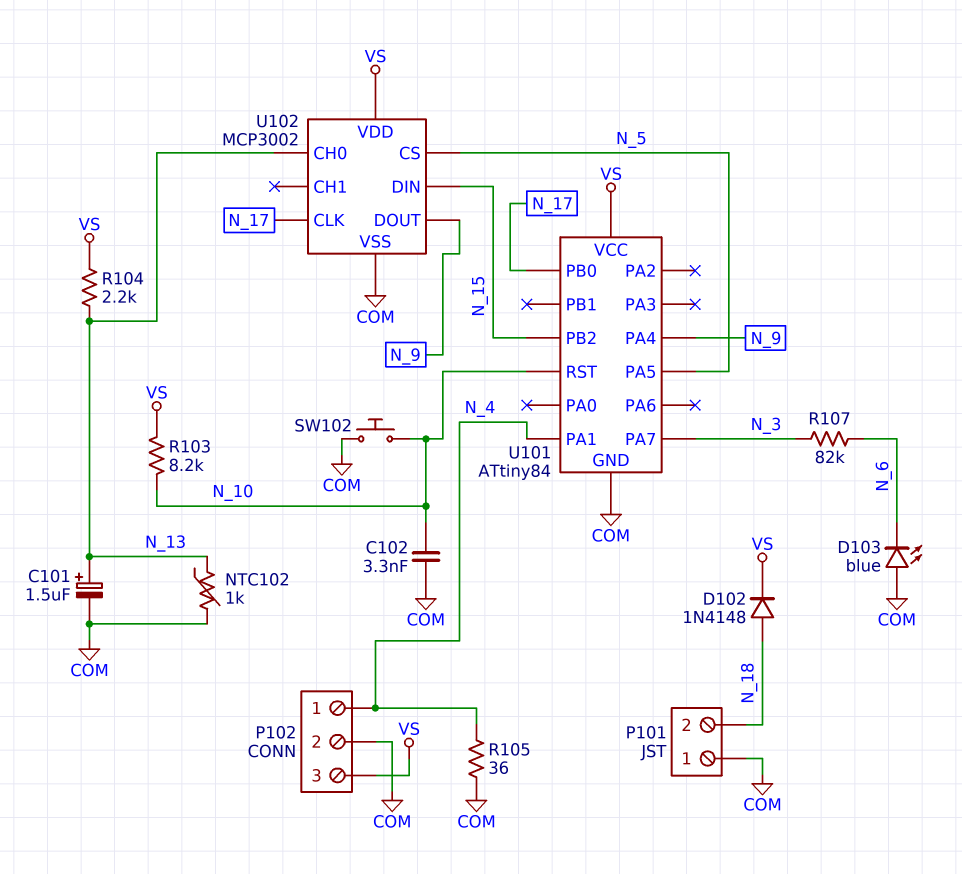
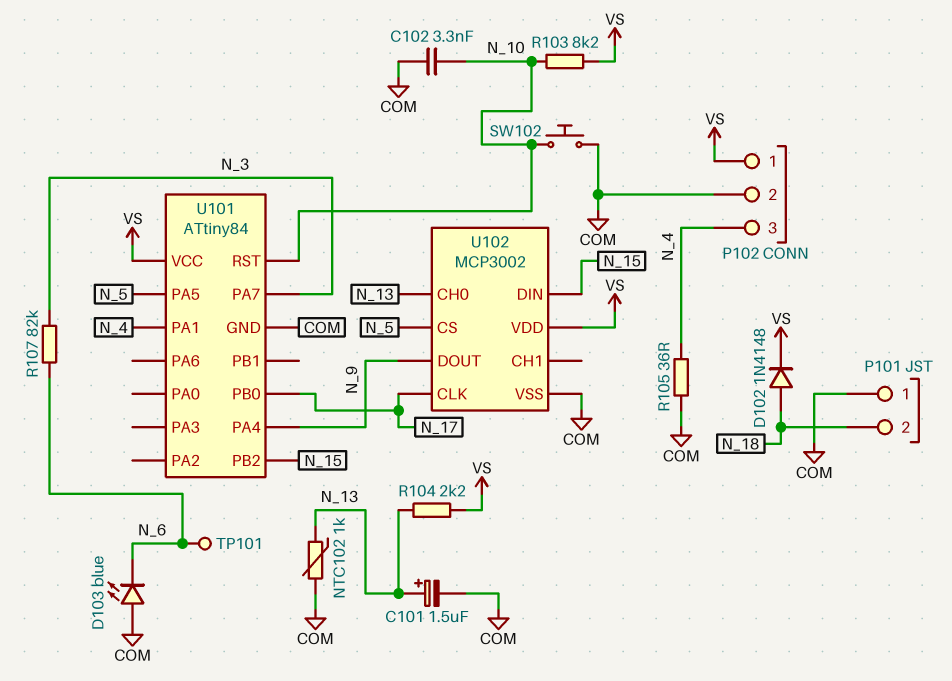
P102 pin 1: N_4 -> VS
P102 pin 3: VS -> N_4
TP101: none -> test point (N_6)

